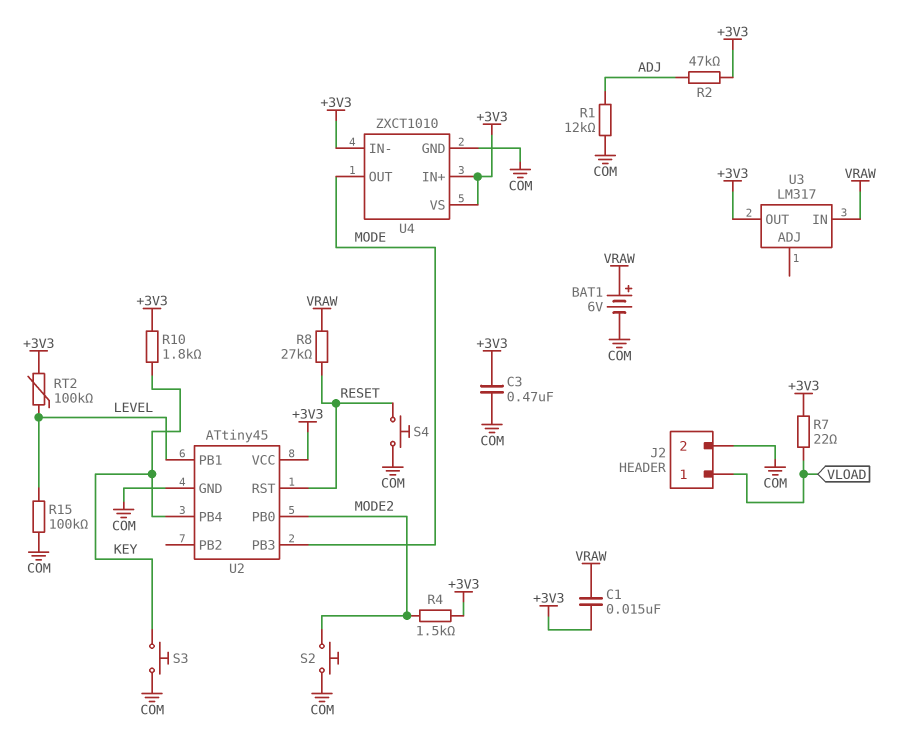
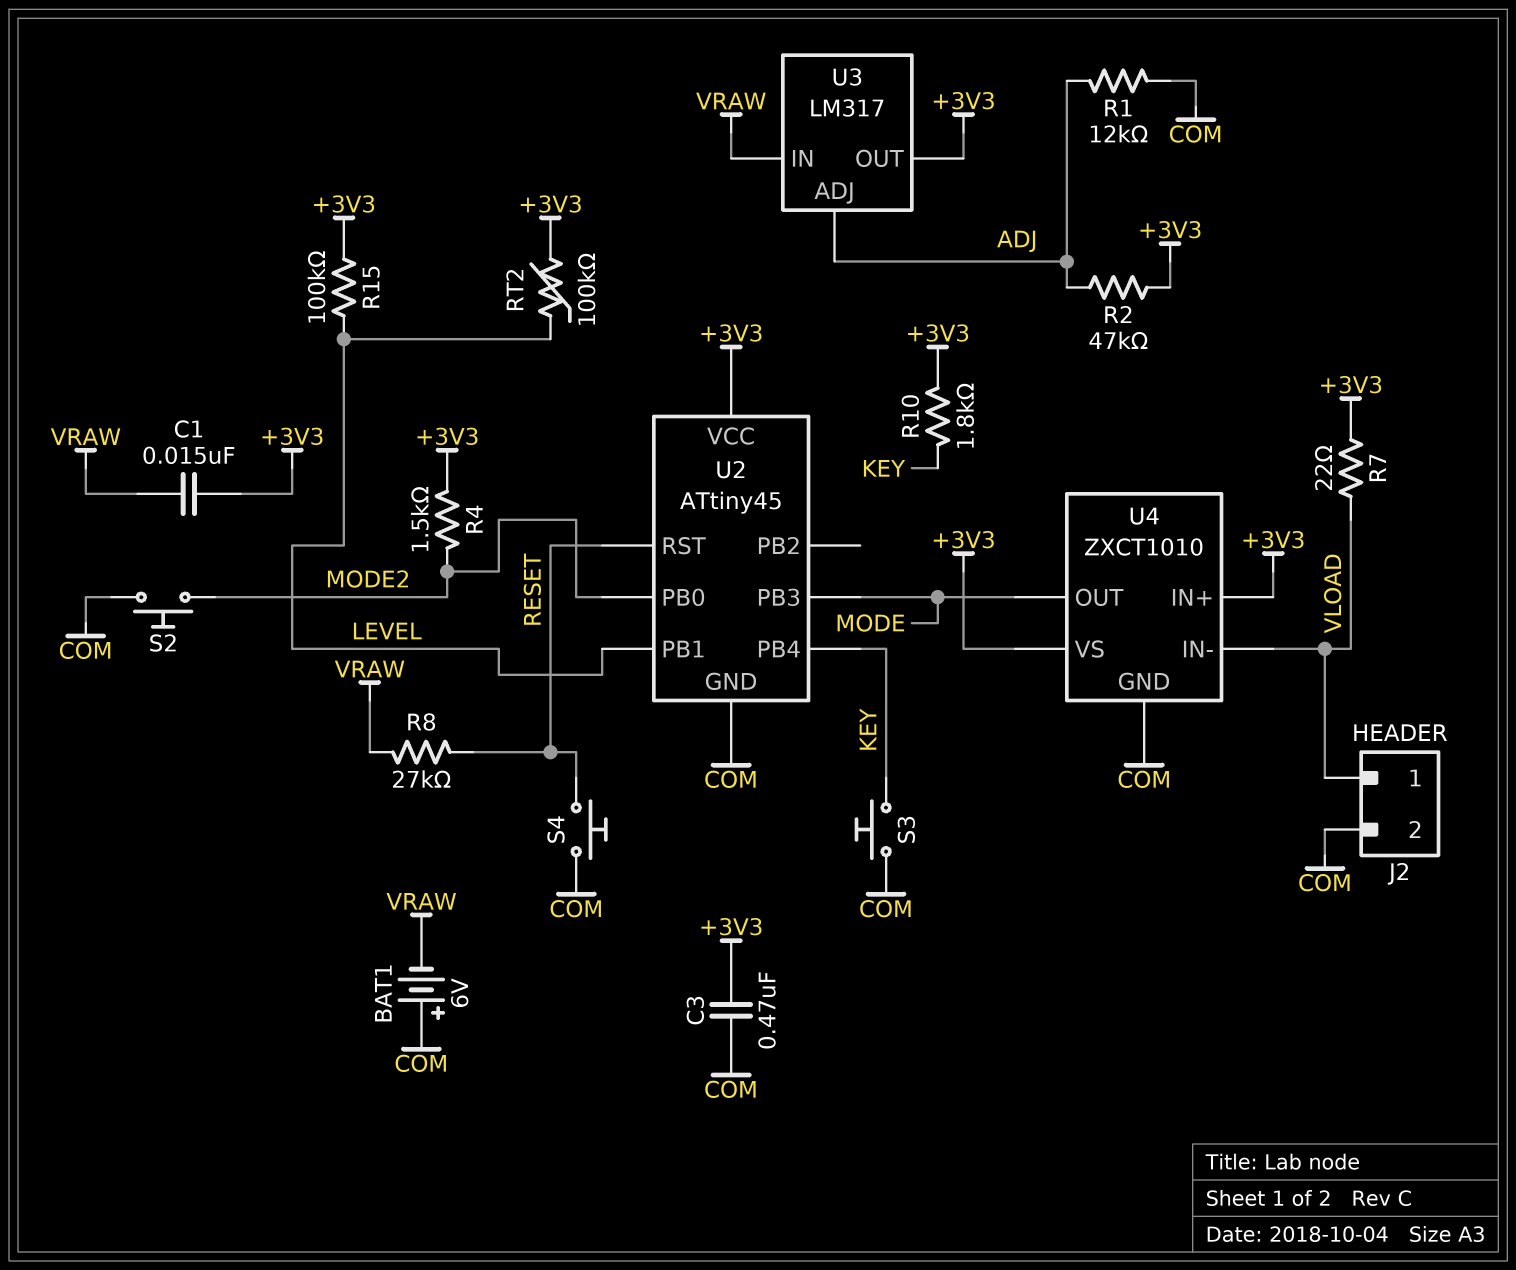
BAT1: 6V (plus VRAW, minus COM) -> 6V (plus COM, minus VRAW)
R15: 100k (COM, LEVEL) -> 100k (+3V3, LEVEL)
U3 pin ADJ: none -> ADJ
U4 pin IN-: +3V3 -> VLOAD

